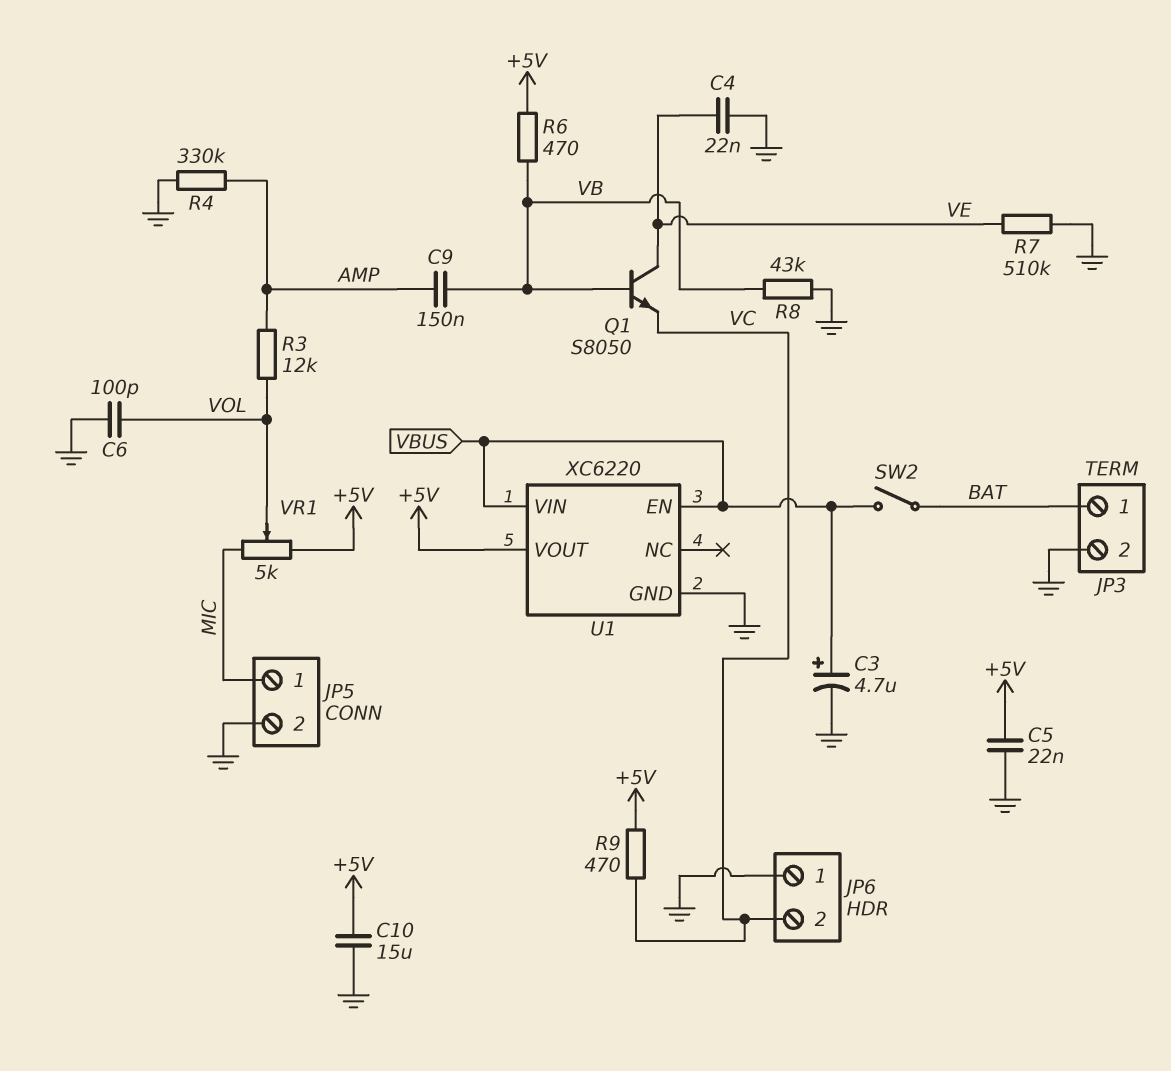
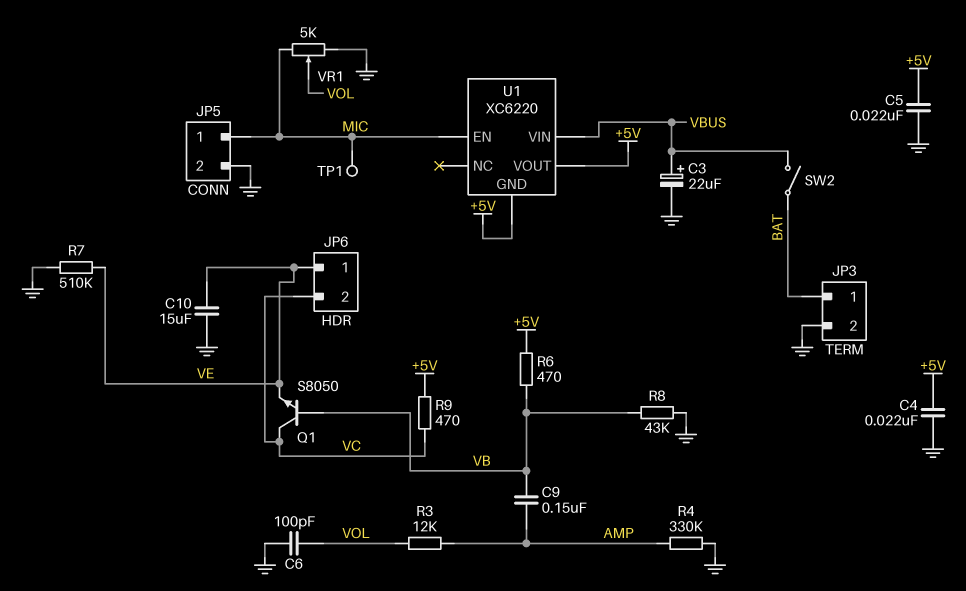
C3: 4.7uF (plus VBUS, minus GND) -> 22uF (plus VBUS, minus GND)
C4: 22nF (GND, VE) -> 22nF (+5V, GND)
C10: 15uF (+5V, GND) -> 15uF (GND, VE)
JP6 pin 1: GND -> VE
Q1: NPN S8050 (B VB, C VE, E VC) -> NPN S8050 (B VB, C VC, E VE)
TP1: none -> test point (MIC)
U1 pin EN: VBUS -> MIC
U1 pin GND: GND -> +5V
VR1: 5k (+5V, MIC, wiper VOL) -> 5k (GND, MIC, wiper VOL)

